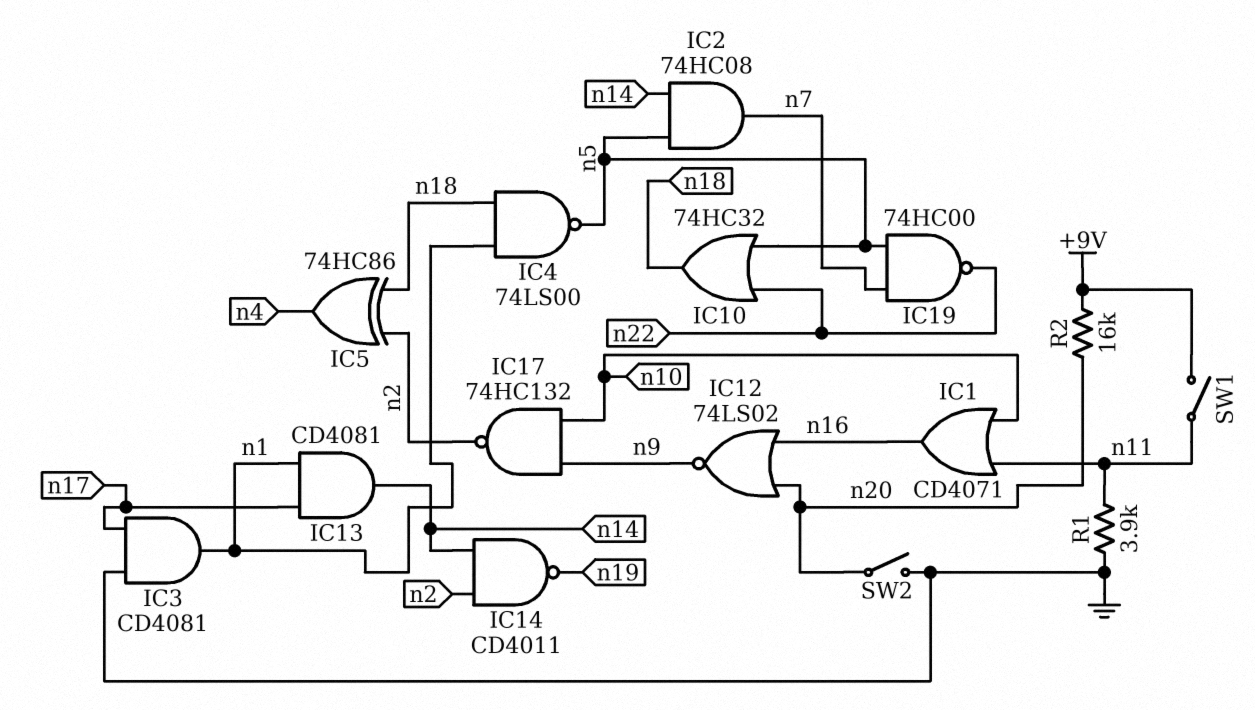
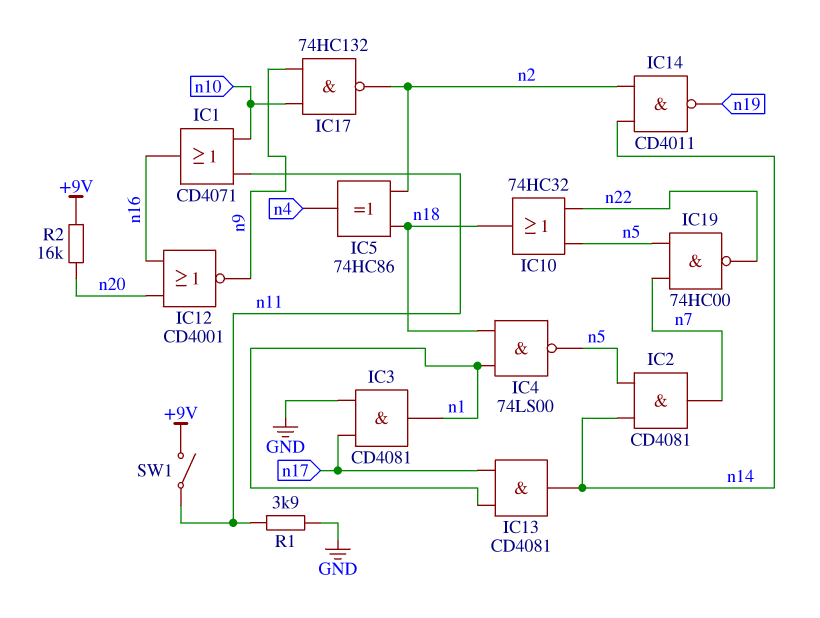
IC2: AND 74HC08 (in n5, in n14, out n7) -> AND CD4081 (in n5, in n14, out n7)
IC12: NOR 74LS02 (in n16, in n20, out n9) -> NOR CD4001 (in n16, in n20, out n9)
SW2: switch (GND, n20) -> none

